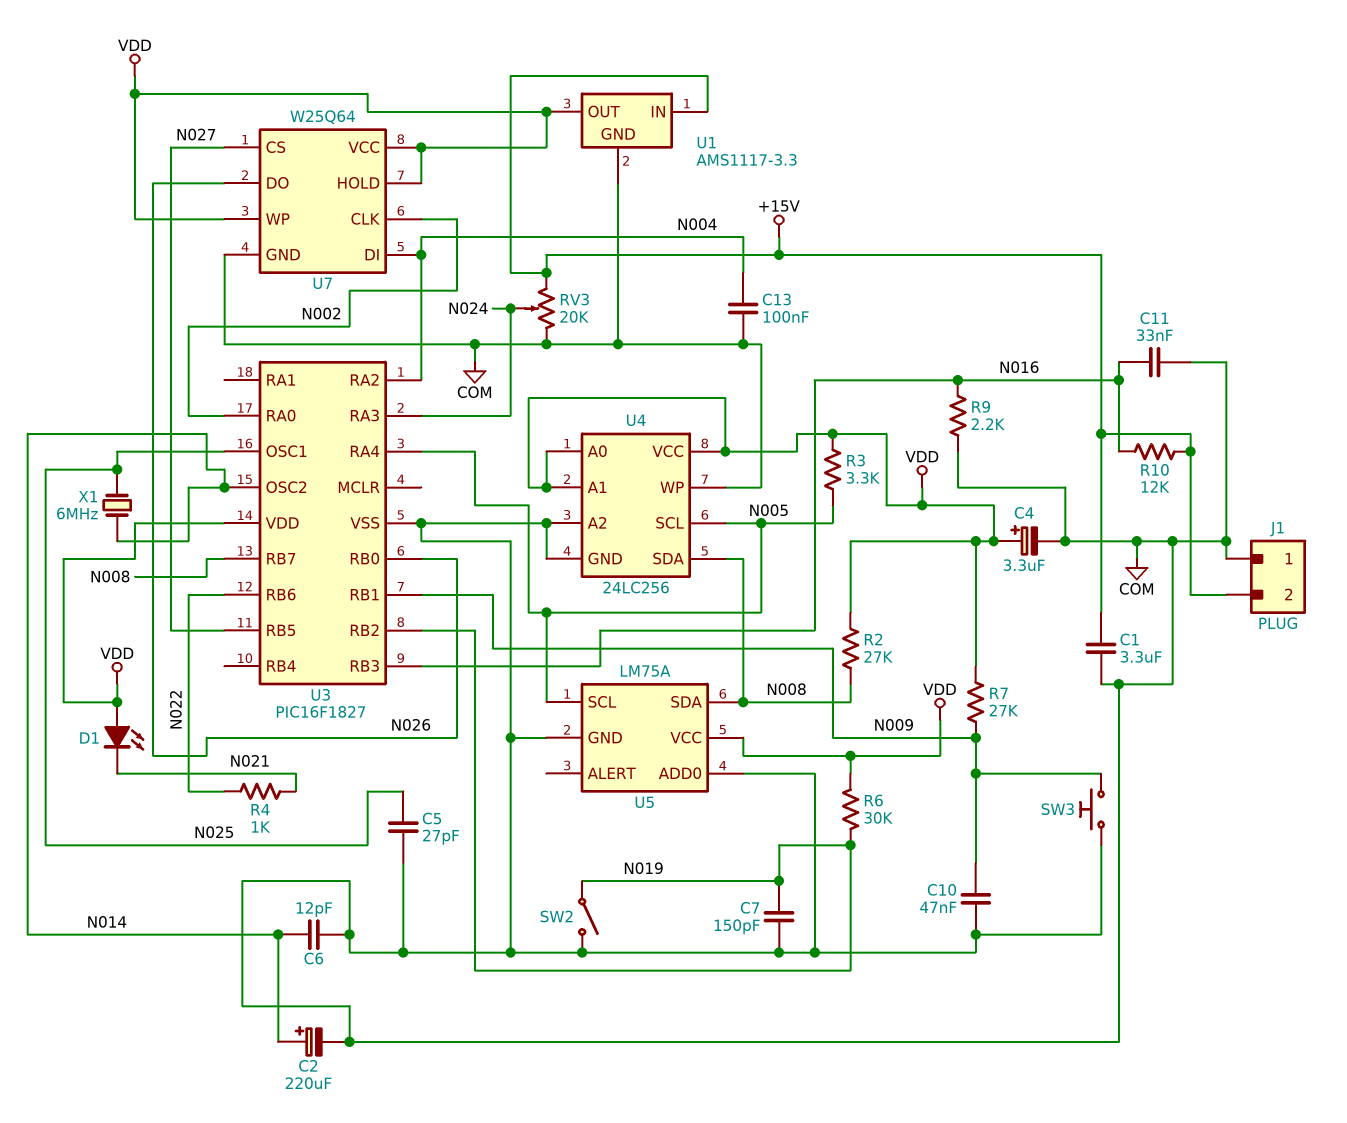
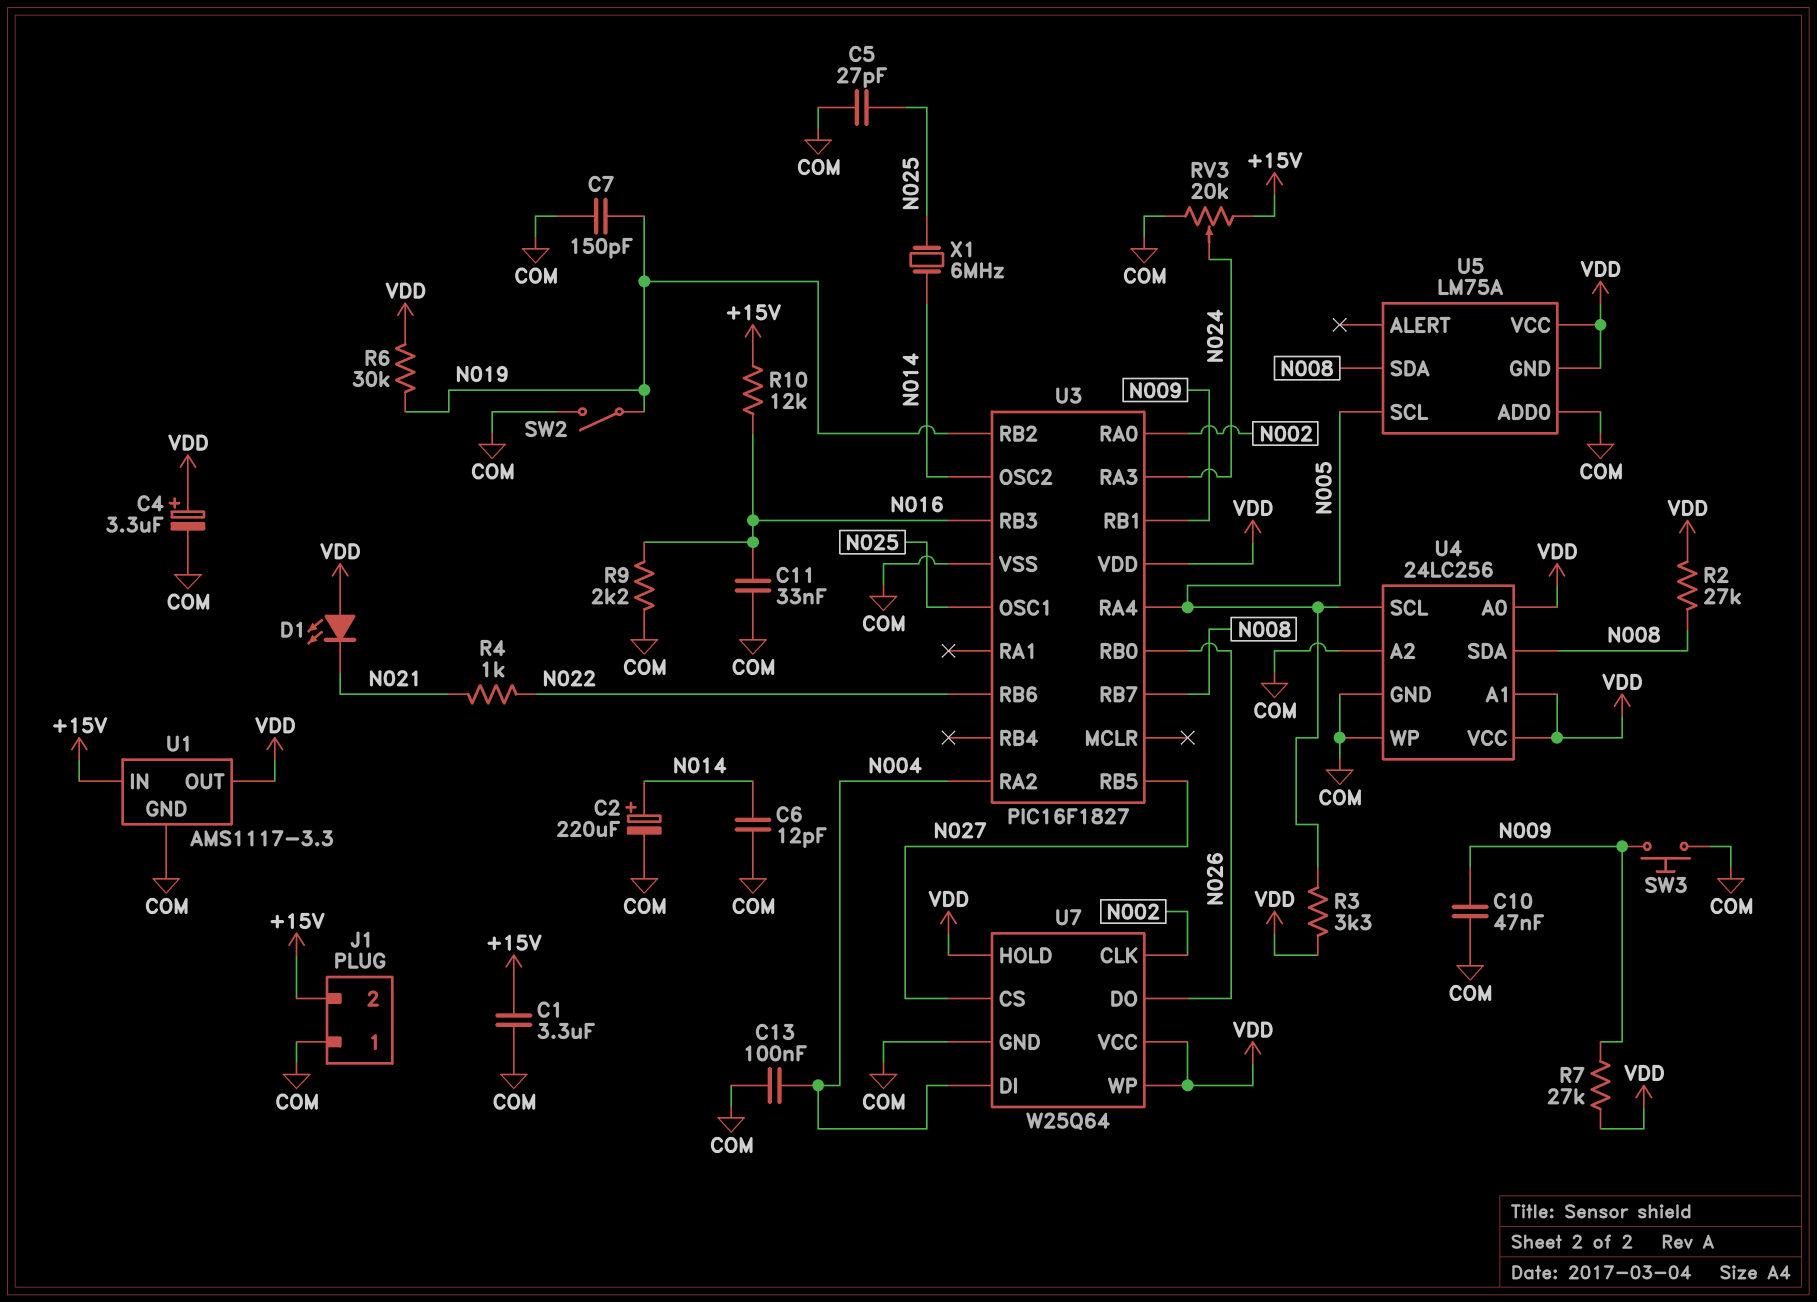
U5 pin GND: COM -> VDD

